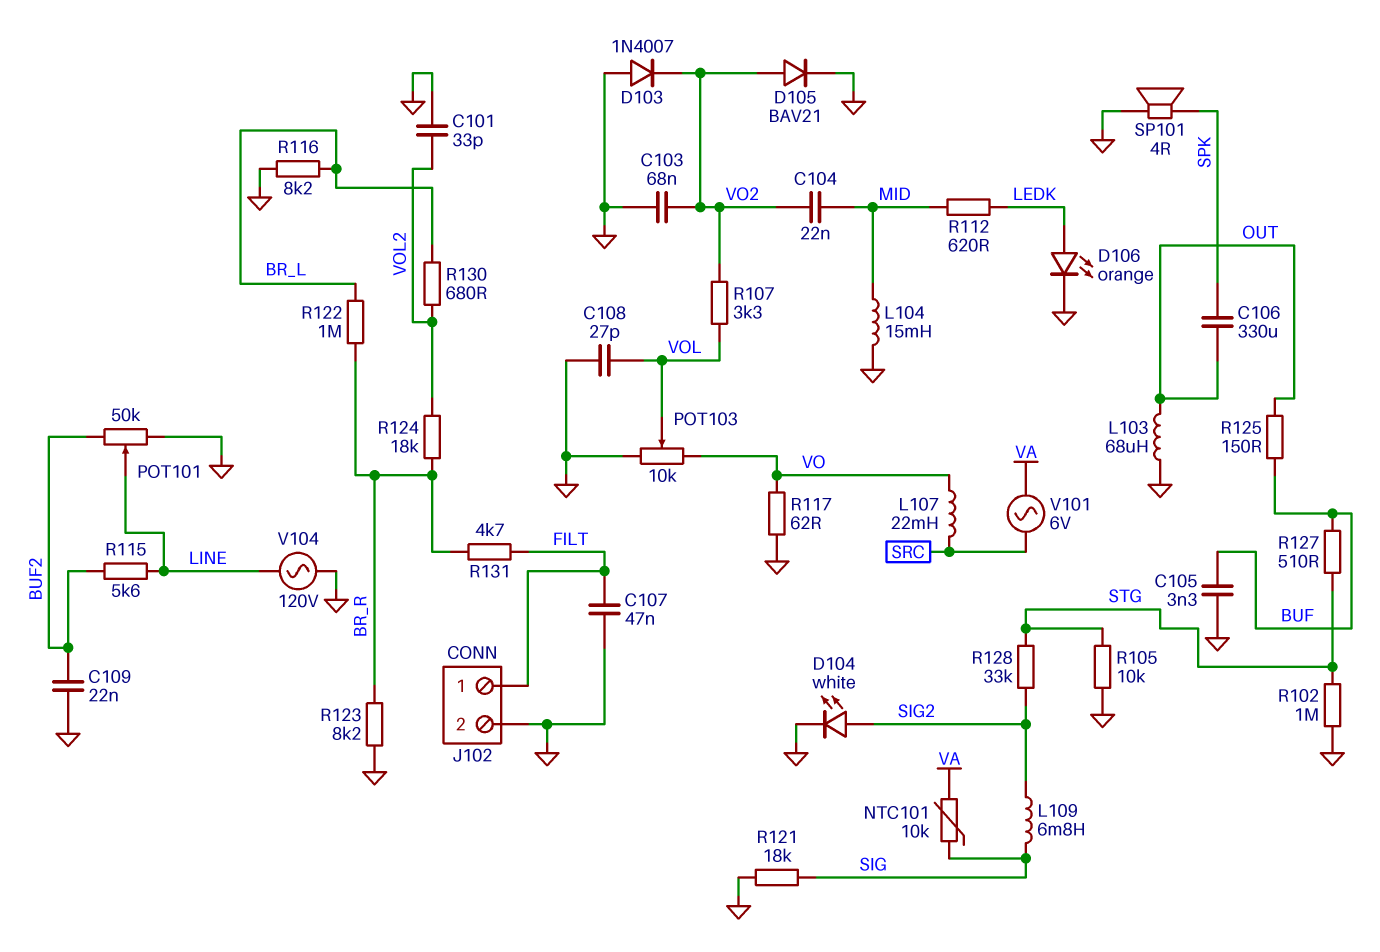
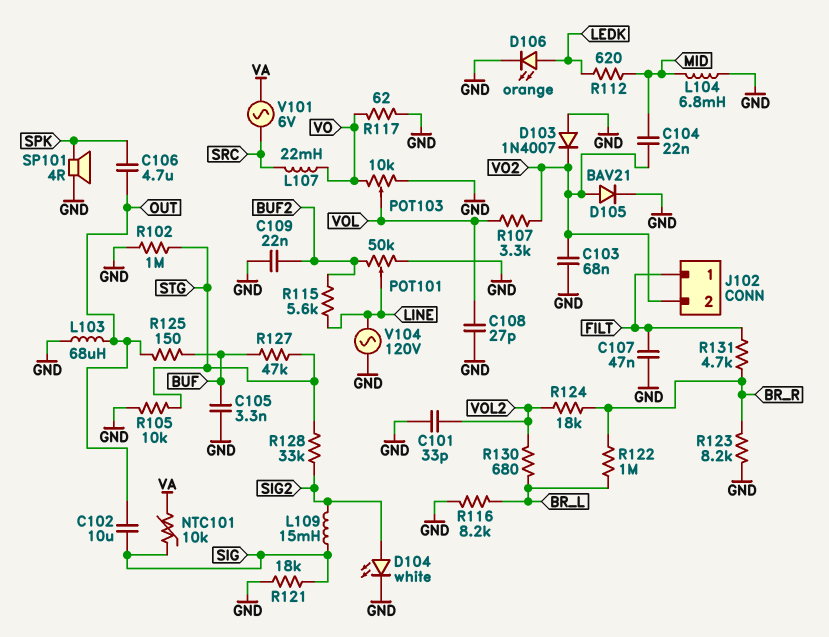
C102: none -> 10uF (OUT, SIG)
C106: 330uF (OUT, SPK) -> 4.7uF (OUT, SPK)
J102 pin 2: GND -> VO2
L104: 15mH (GND, MID) -> 6.8mH (GND, MID)
L109: 6.8mH (SIG, SIG2) -> 15mH (SIG, SIG2)
R127: 510 (BUF, STG) -> 47k (BUF, STG)

